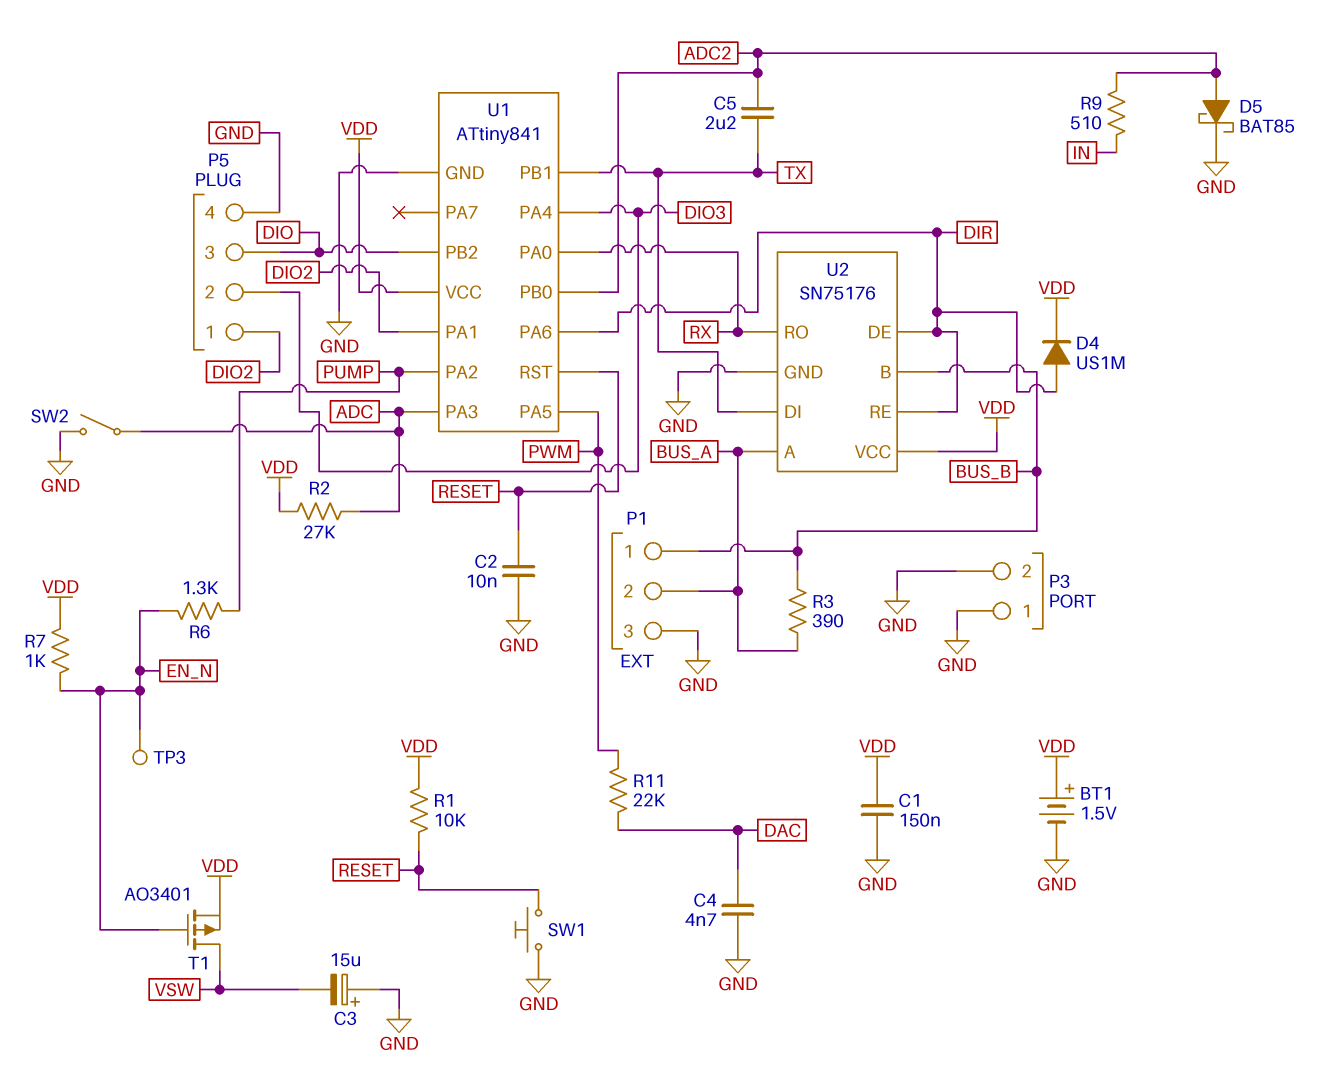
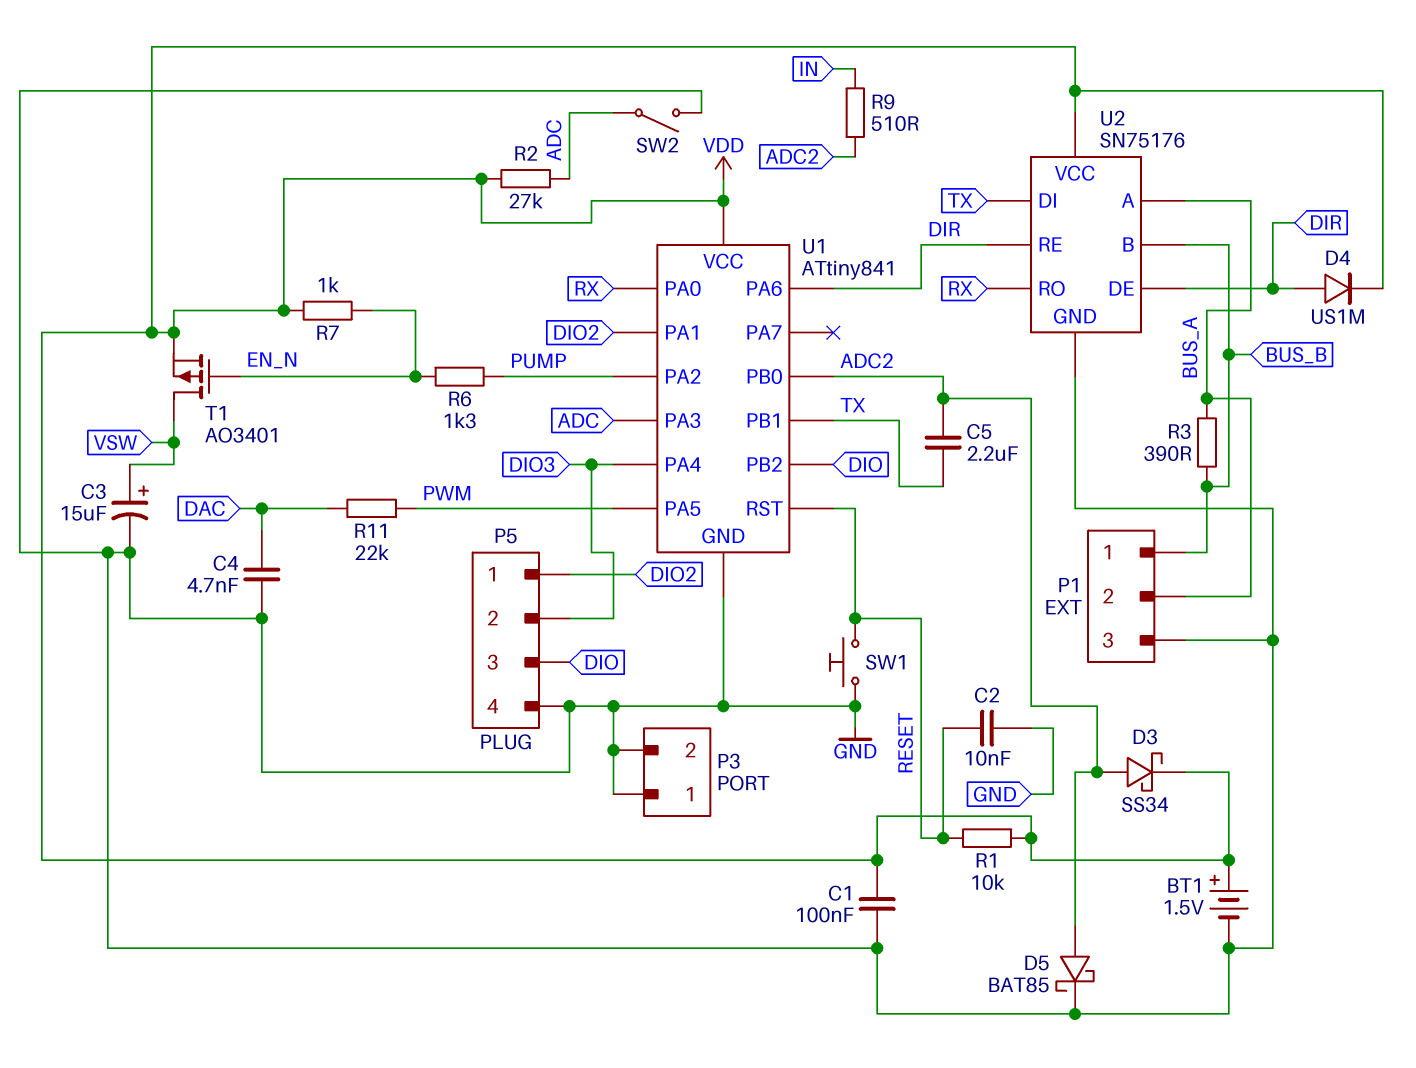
C1: 150nF (GND, VDD) -> 100nF (GND, VDD)
C3: 15uF (plus GND, minus VSW) -> 15uF (plus VSW, minus GND)
D3: none -> schottky SS34 (A ADC2, K VDD)
TP3: test point (EN_N) -> none

